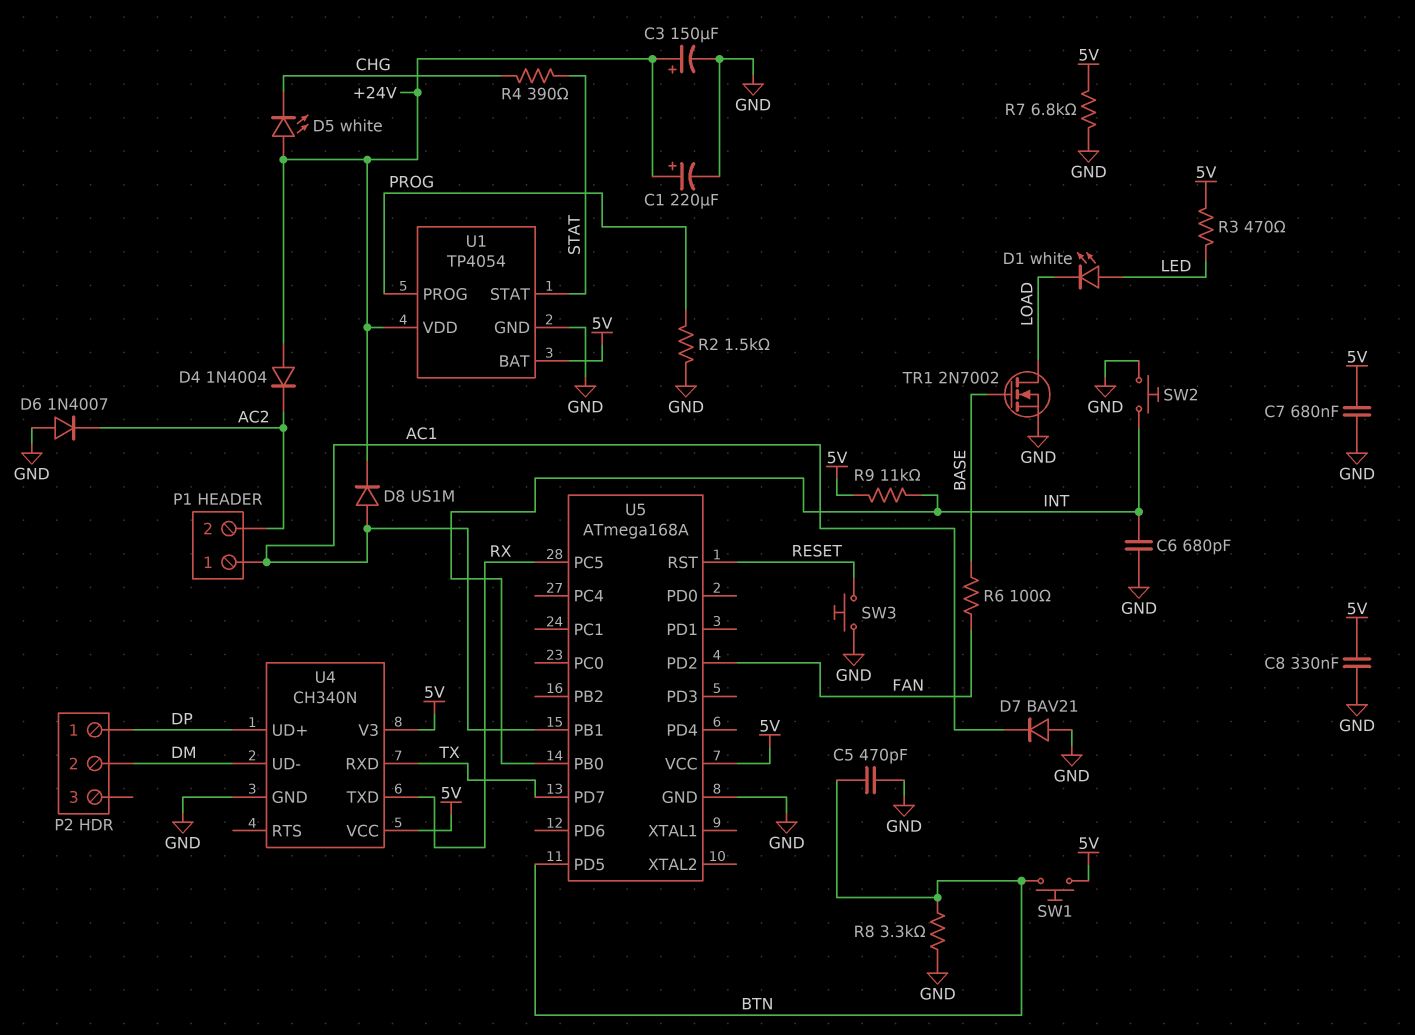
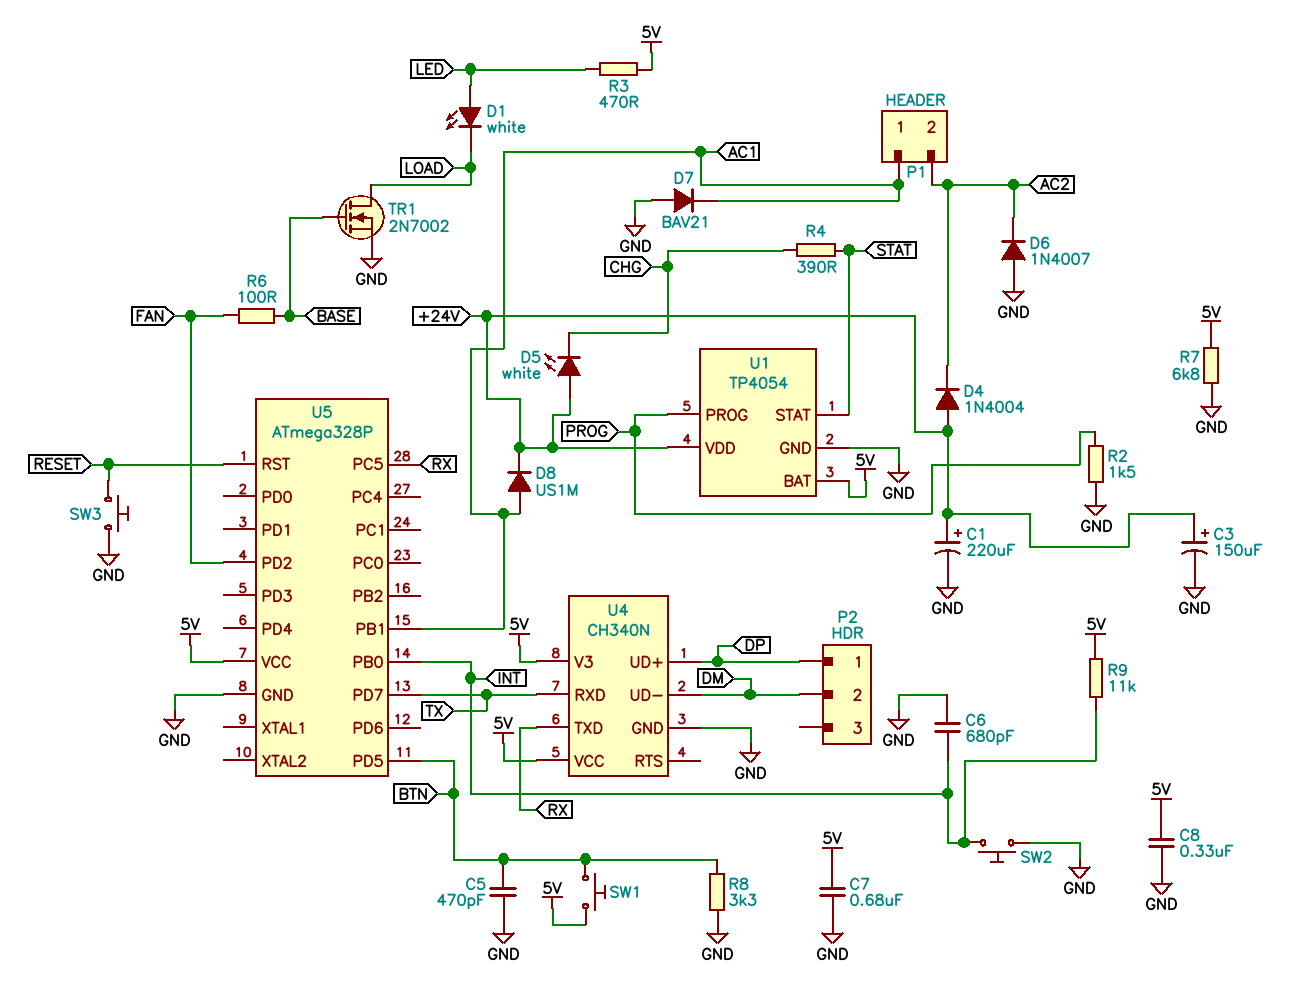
U5: ATmega168A -> ATmega328P

